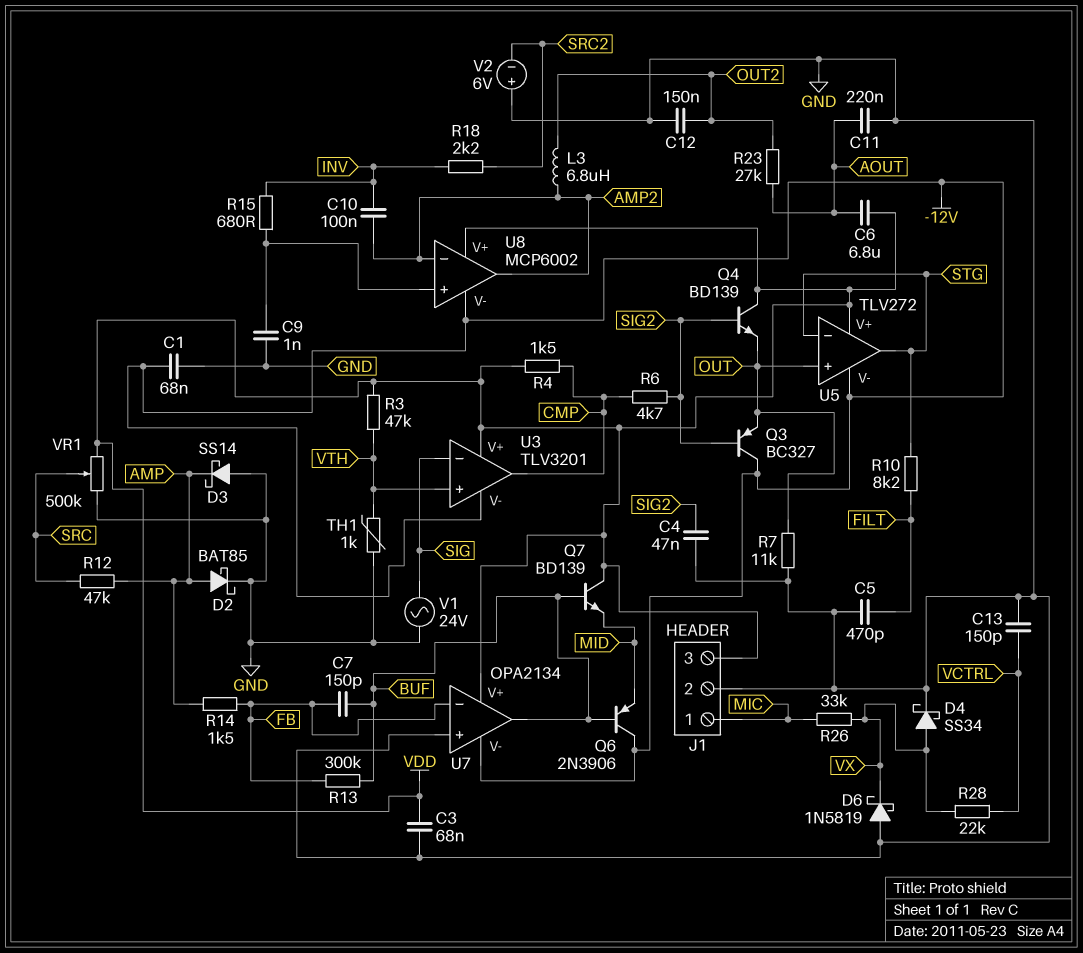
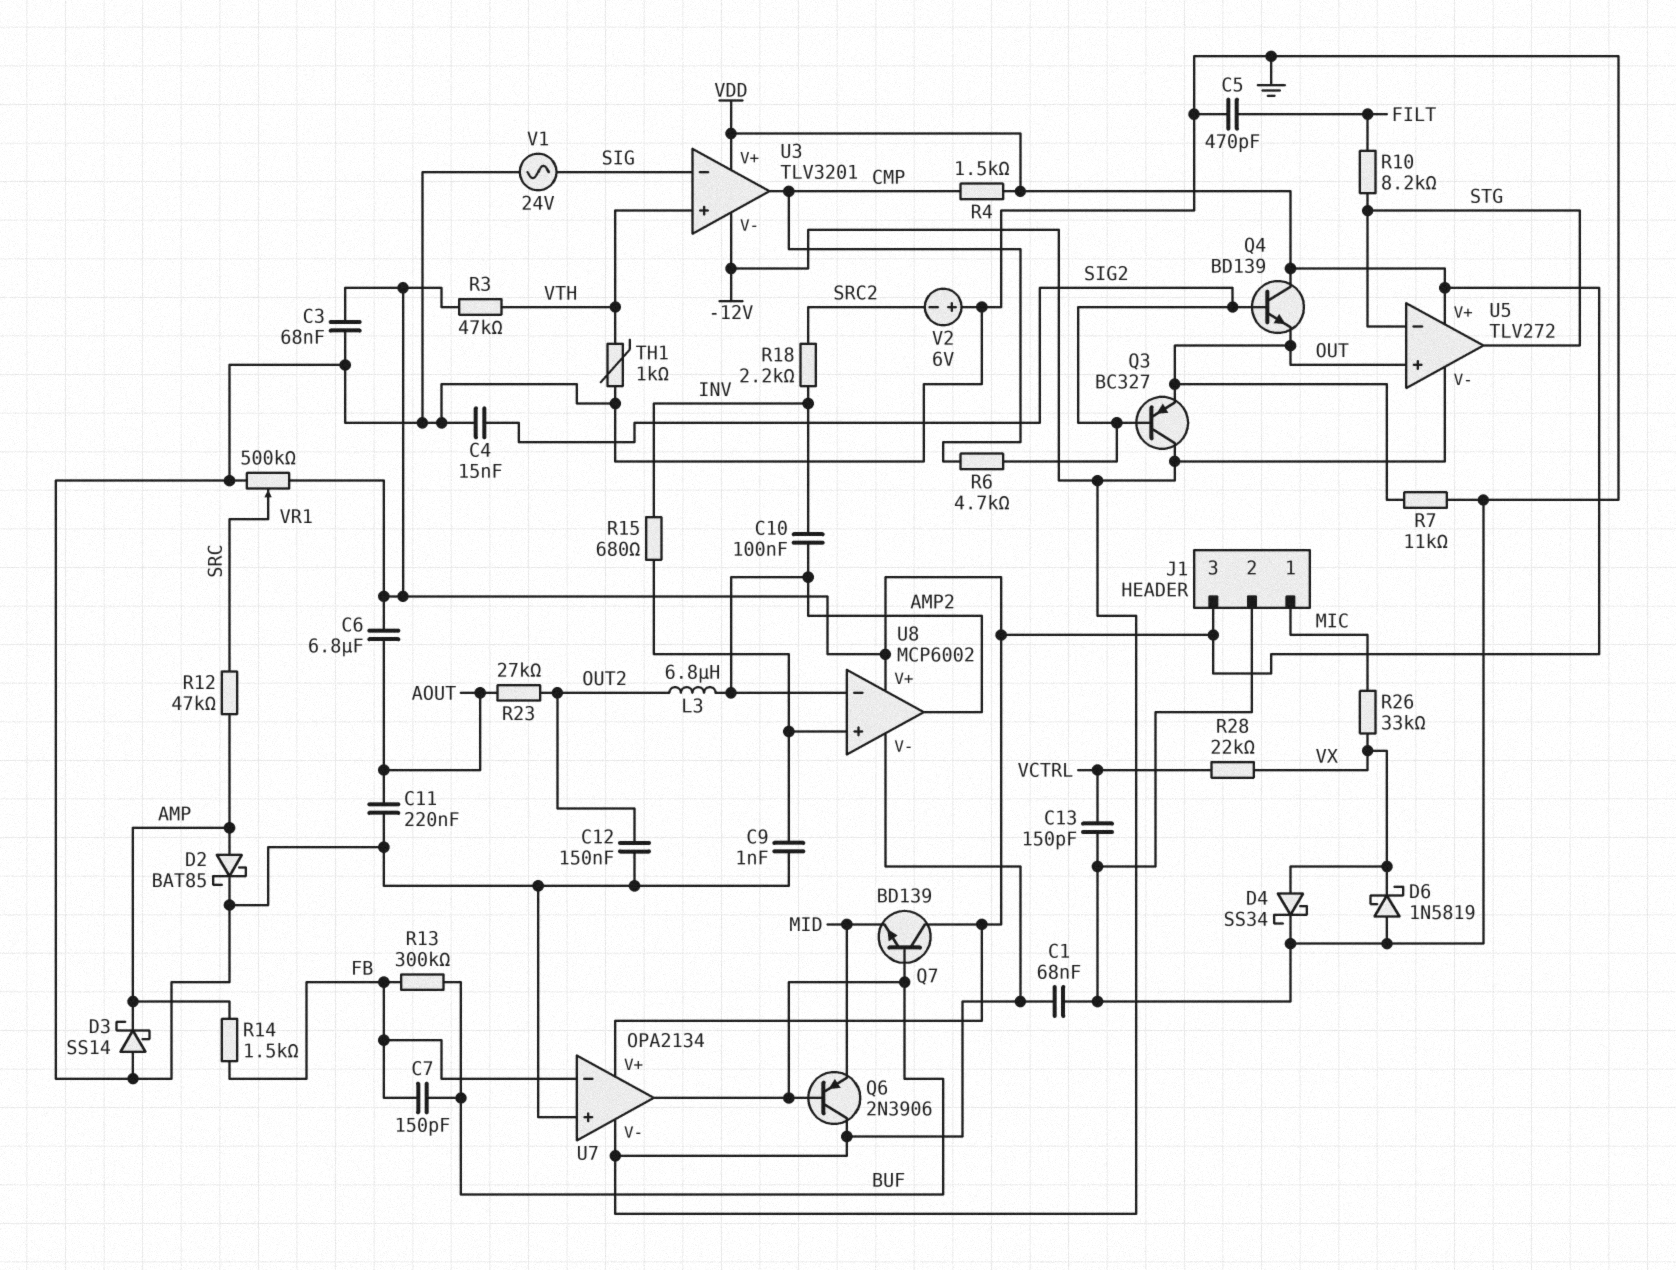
C4: 47nF (GND, SIG2) -> 15nF (GND, SIG2)

